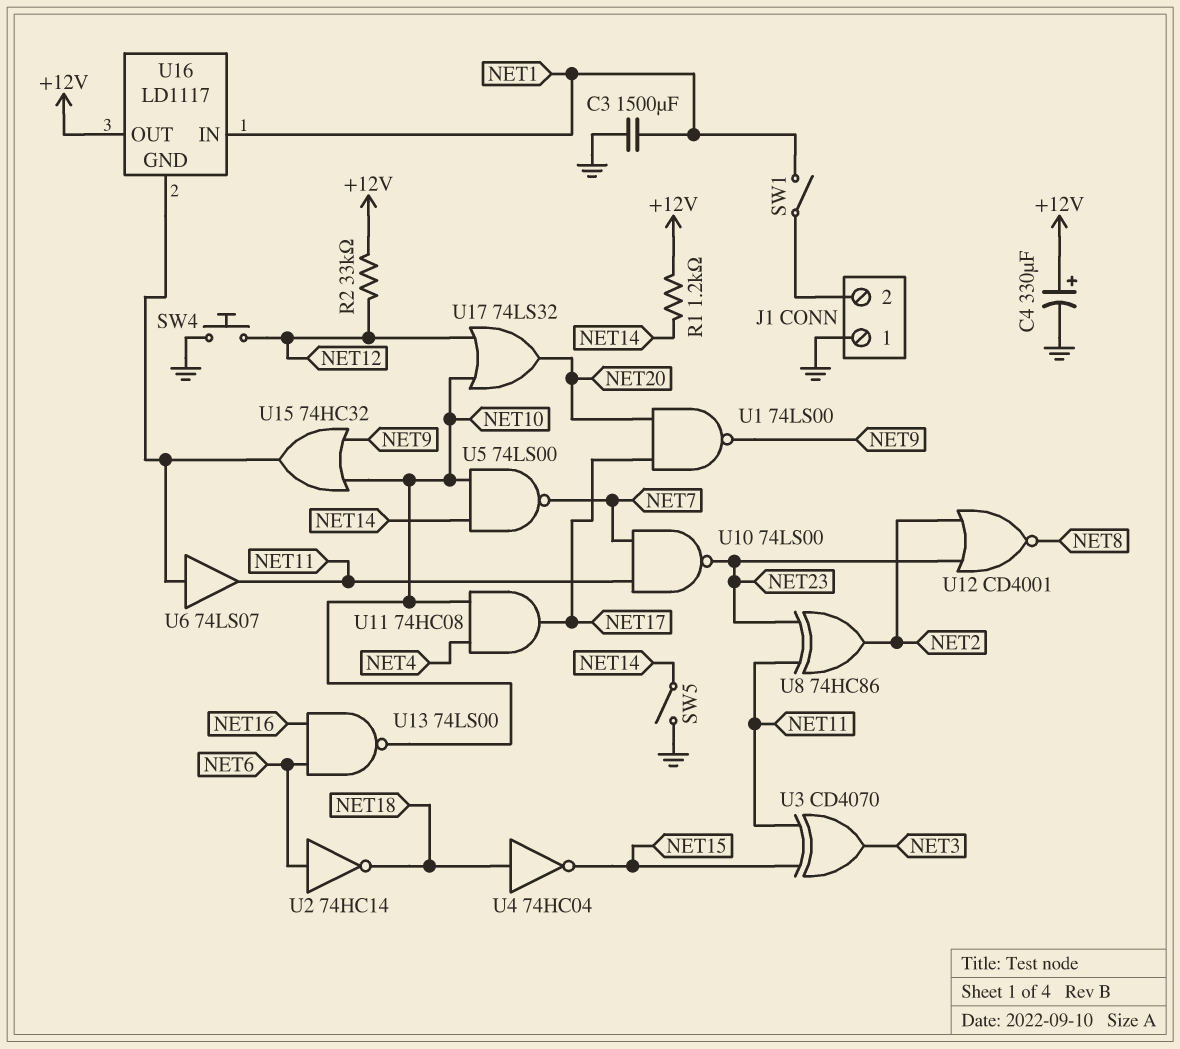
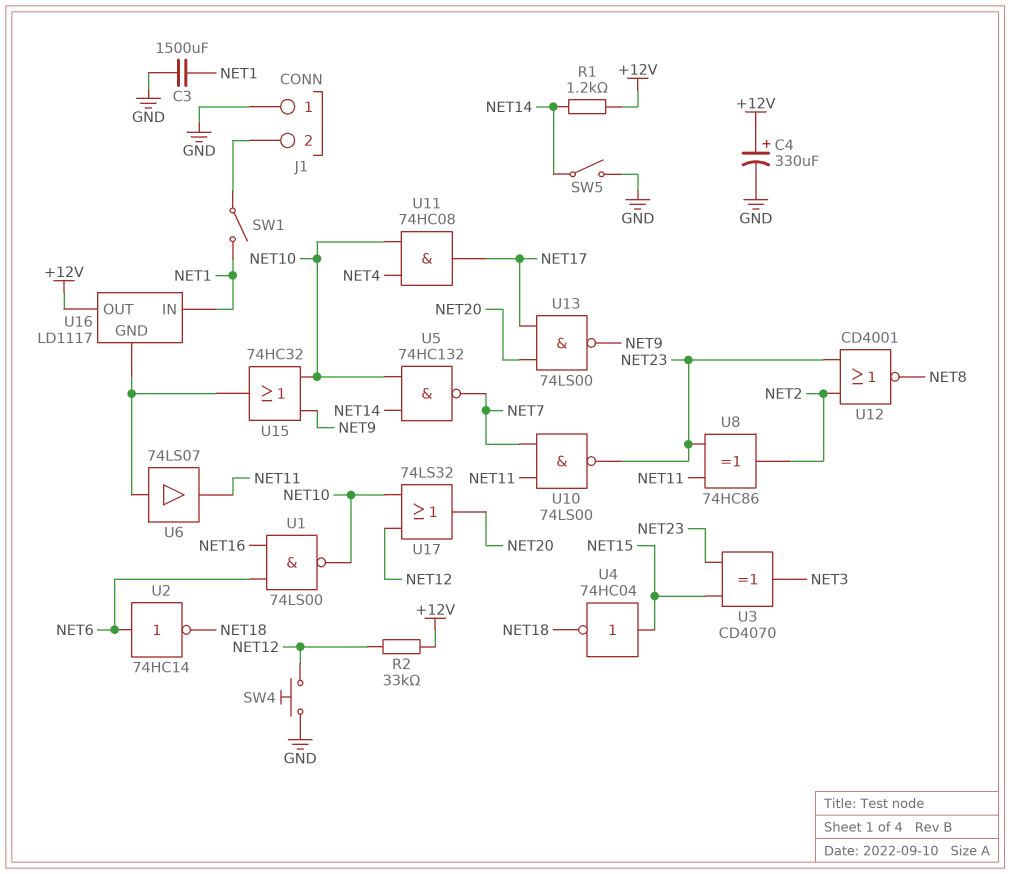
U1: NAND 74LS00 (in NET17, in NET20, out NET9) -> NAND 74LS00 (in NET6, in NET16, out NET10)
U3: XOR CD4070 (in NET11, in NET15, out NET3) -> XOR CD4070 (in NET15, in NET23, out NET3)
U4: NOT 74HC04 (in NET18, out NET15) -> NOT 74HC04 (in NET15, out NET18)
U5: NAND 74LS00 (in NET10, in NET14, out NET7) -> NAND 74HC132 (in NET10, in NET14, out NET7)
U13: NAND 74LS00 (in NET6, in NET16, out NET10) -> NAND 74LS00 (in NET17, in NET20, out NET9)

